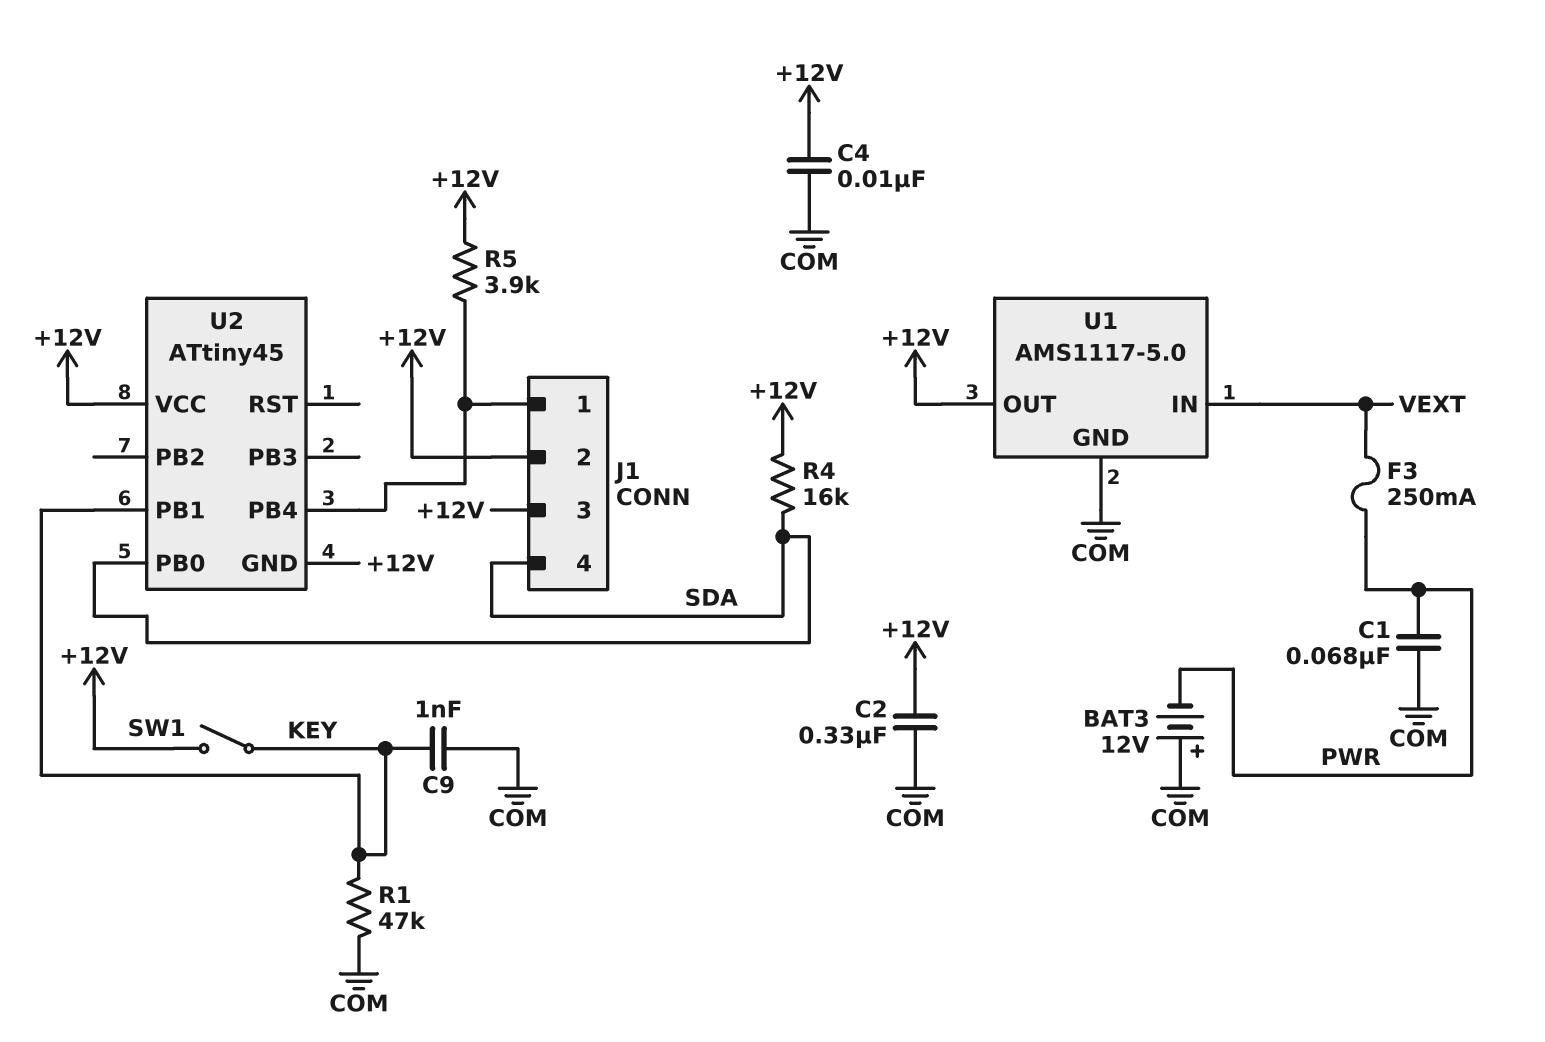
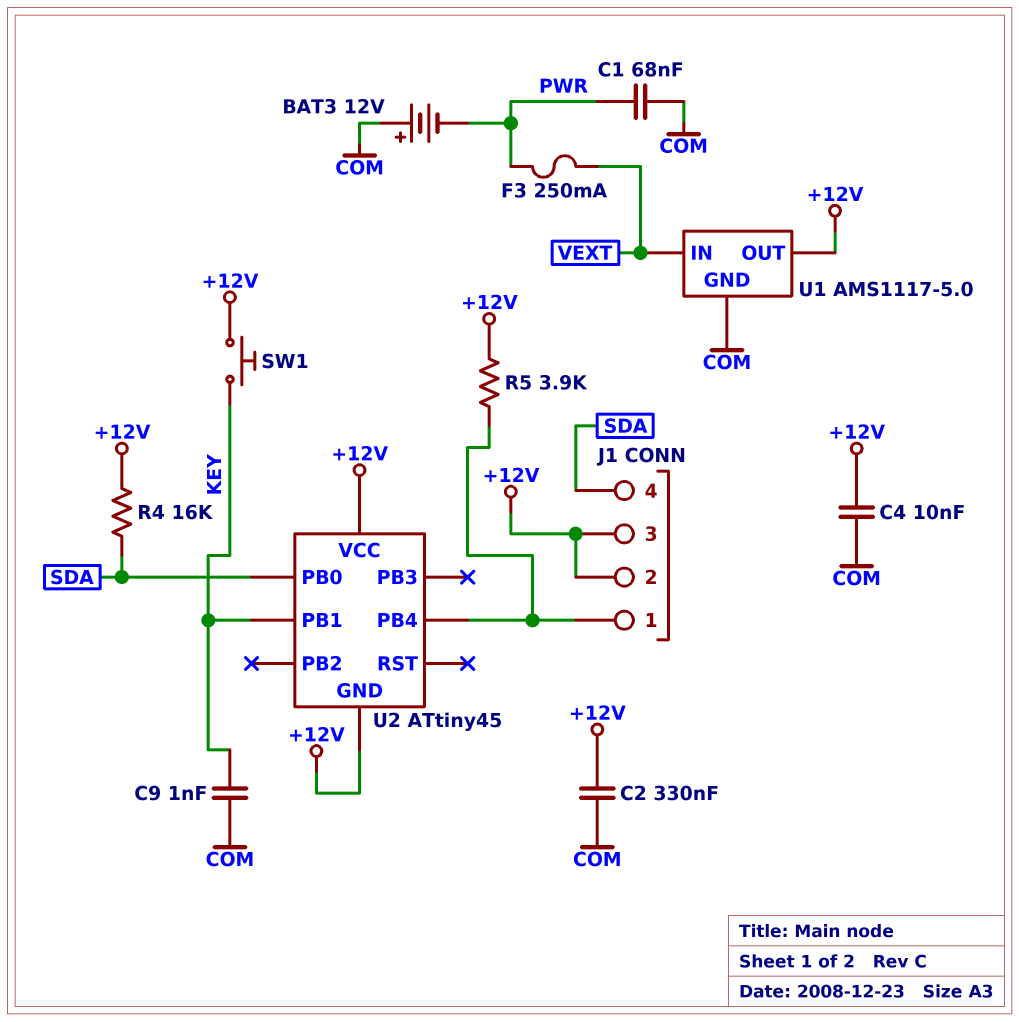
R1: 47k (COM, KEY) -> none
SW1: switch (+12V, KEY) -> button (+12V, KEY)

